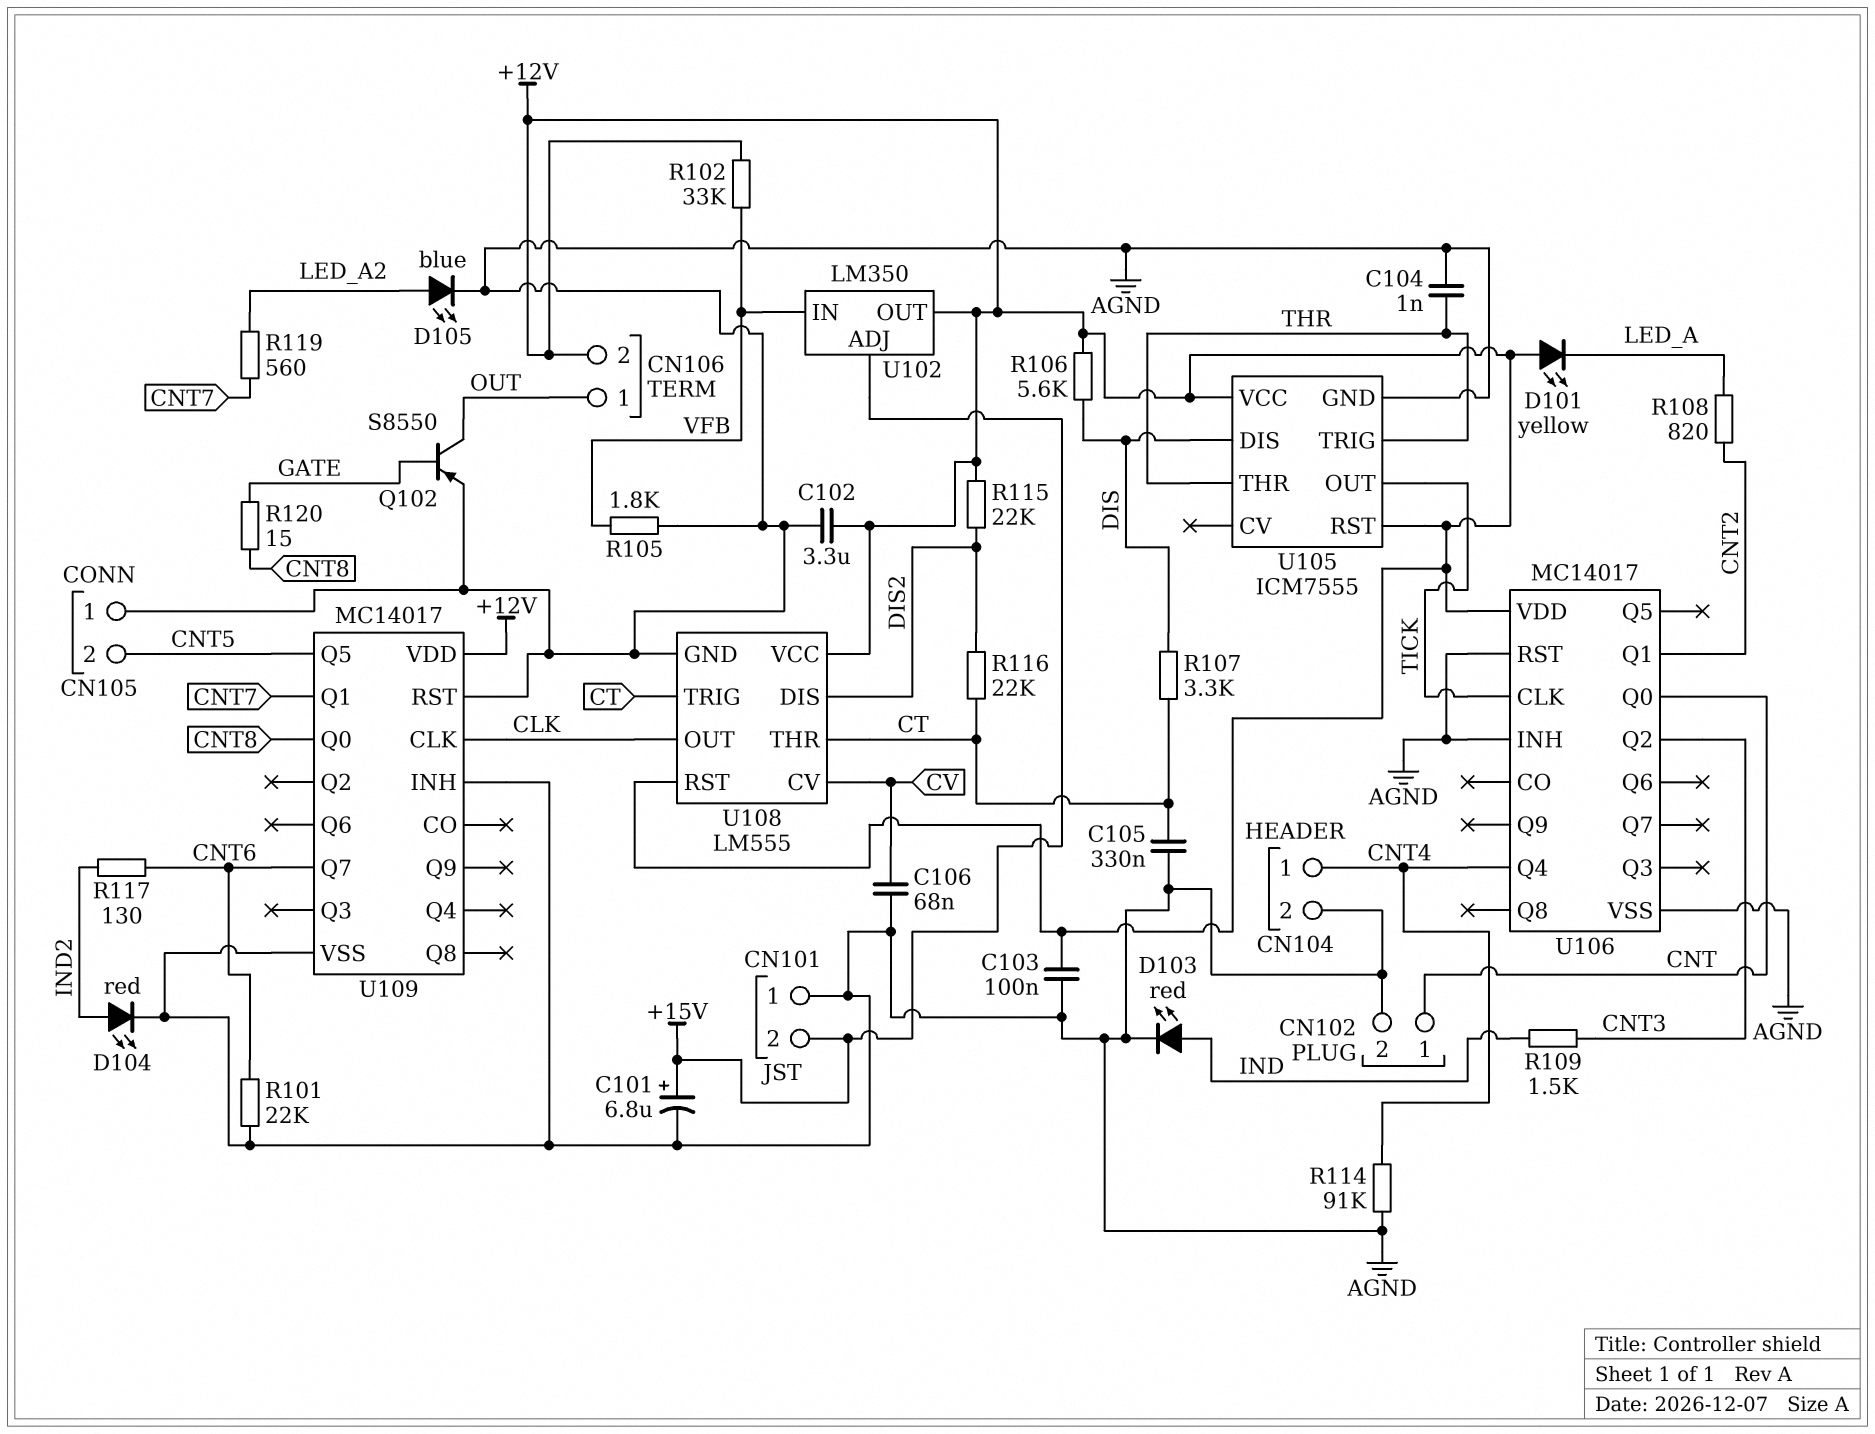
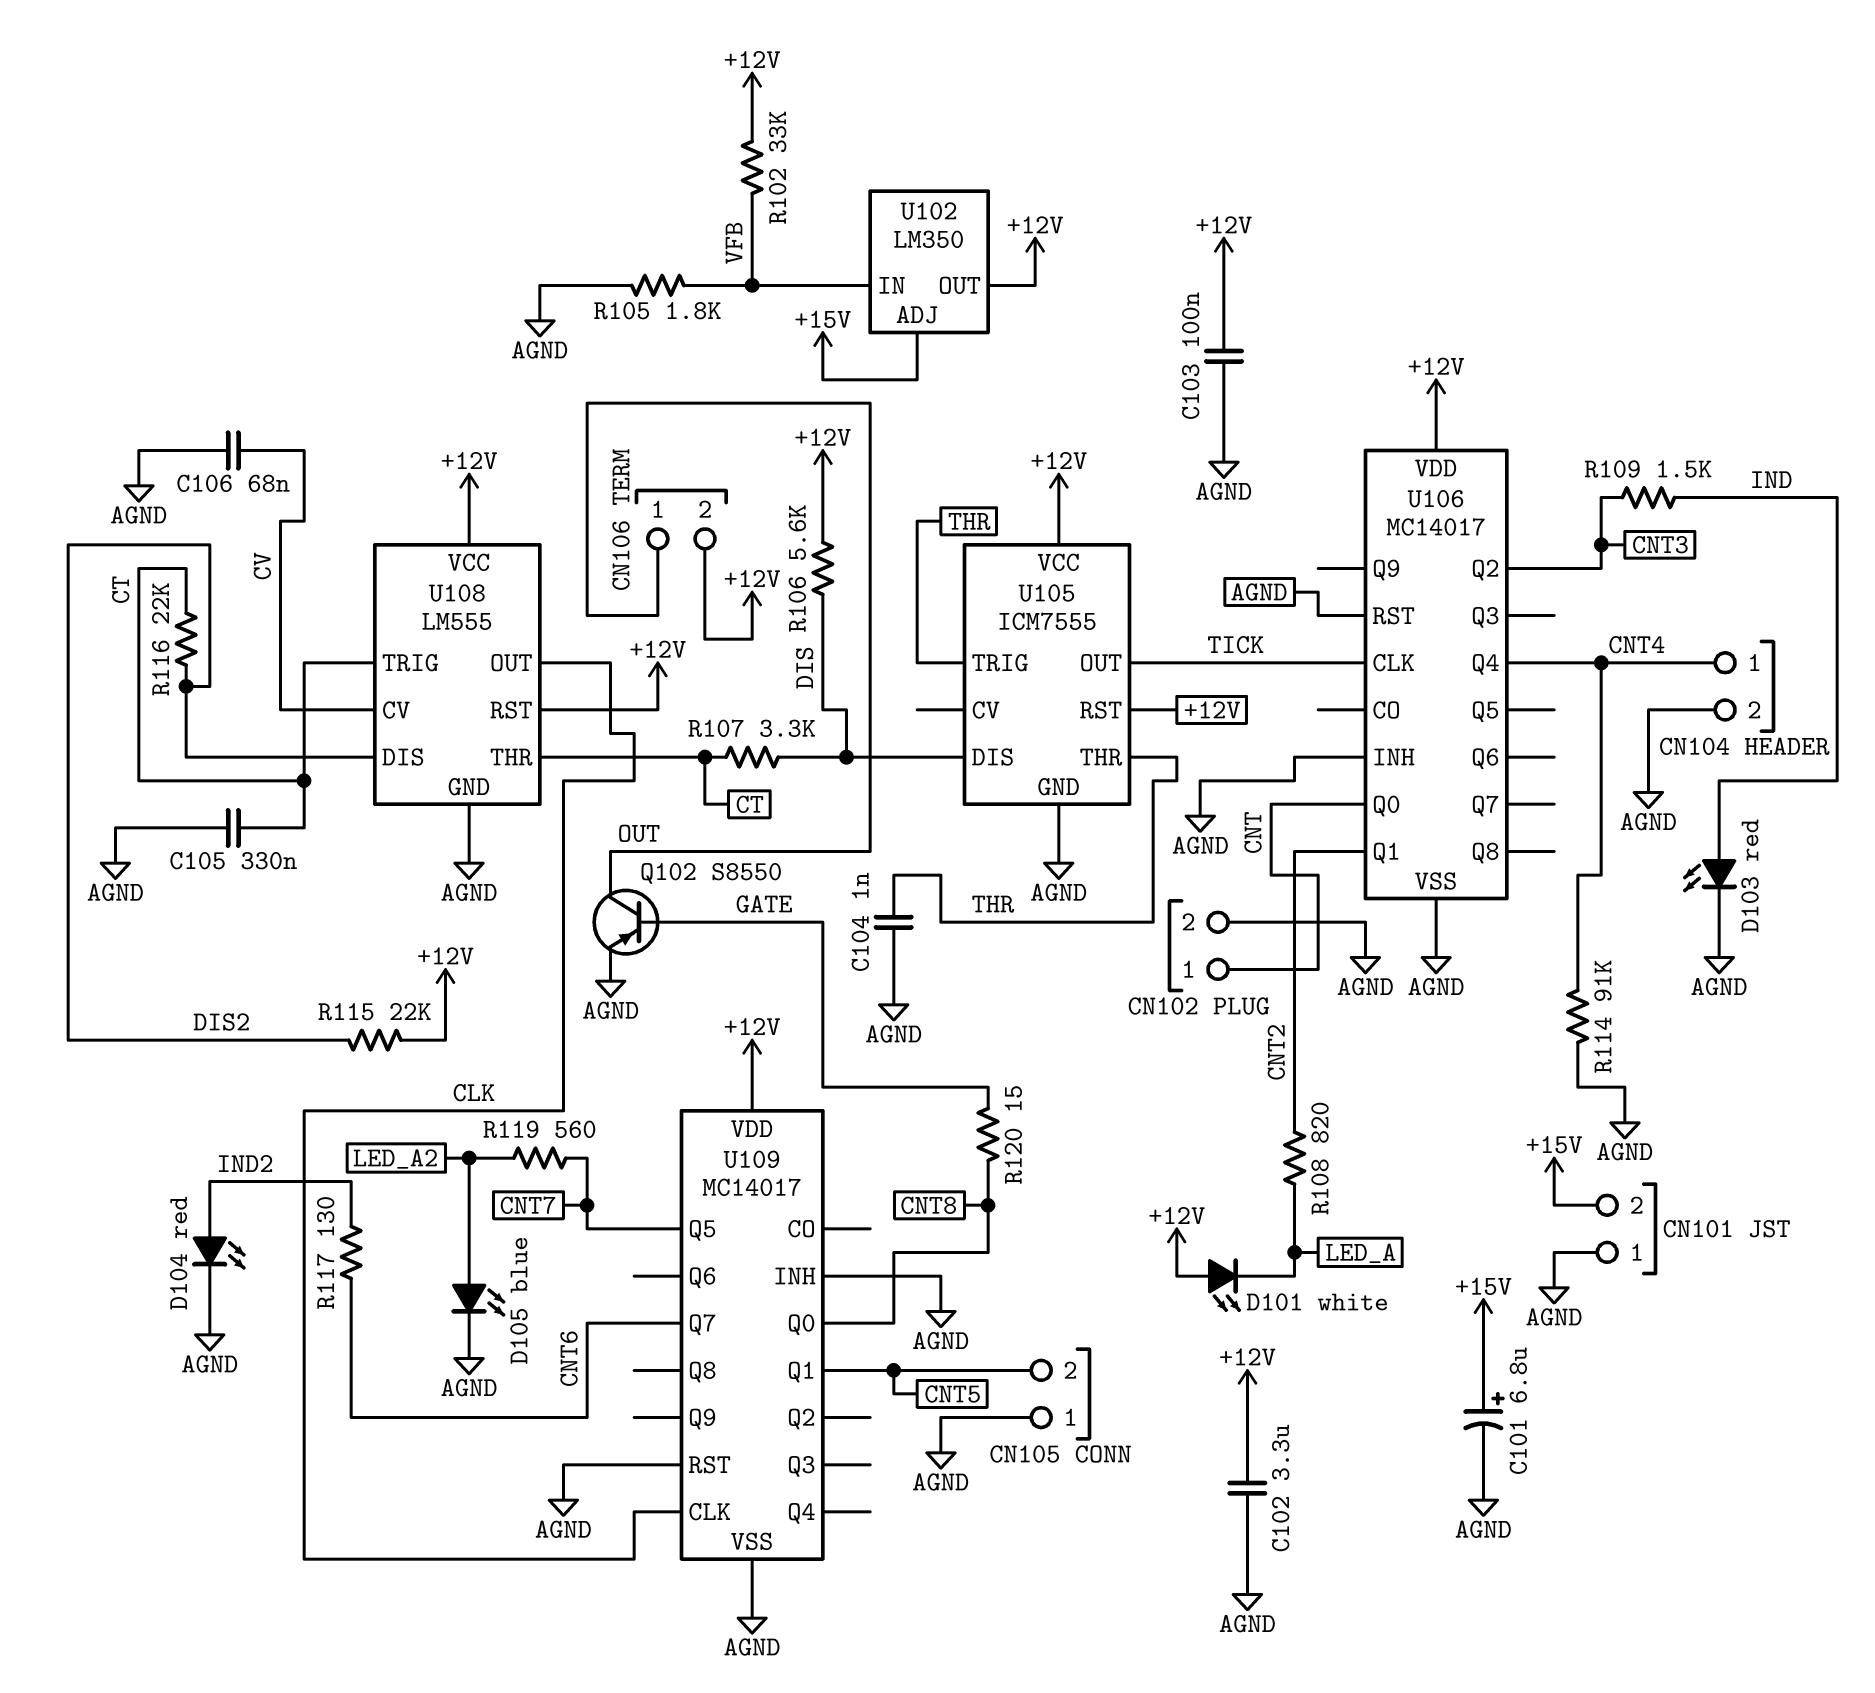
D101: LED yellow (A +12V, K LED_A) -> LED white (A +12V, K LED_A)
R101: 22k (AGND, CNT6) -> none
U109 pin Q1: CNT7 -> CNT5
U109 pin Q5: CNT5 -> CNT7

